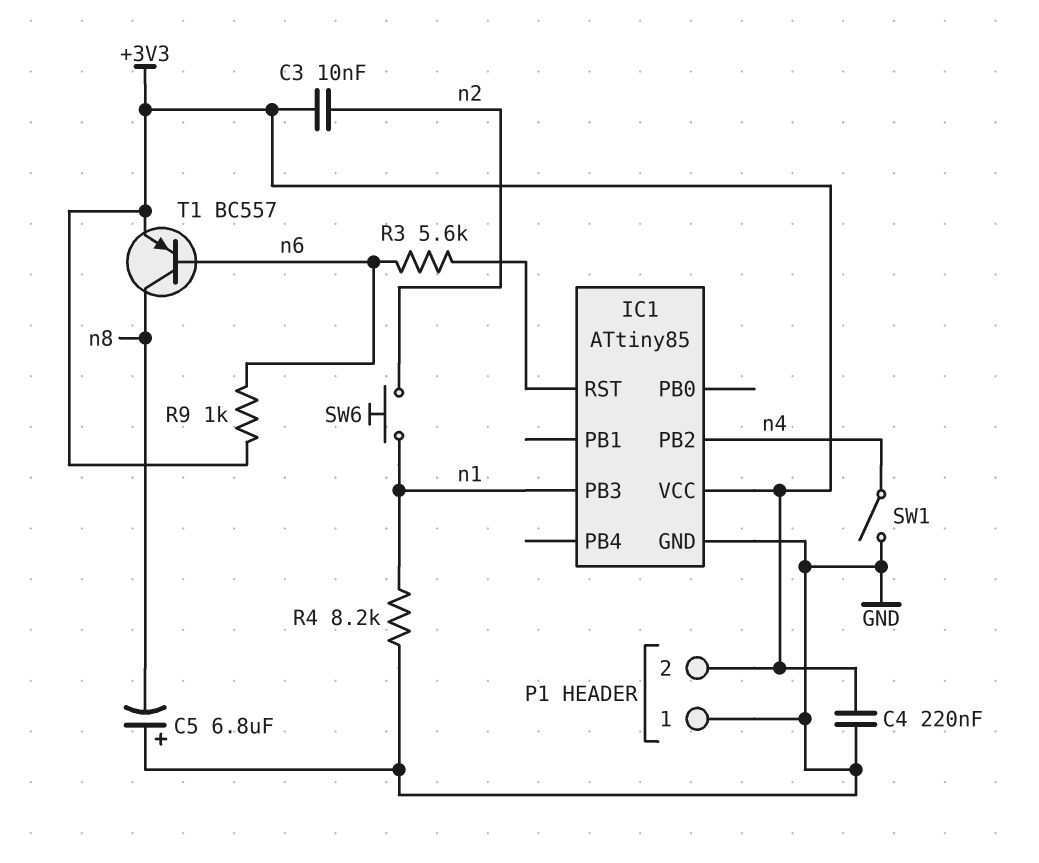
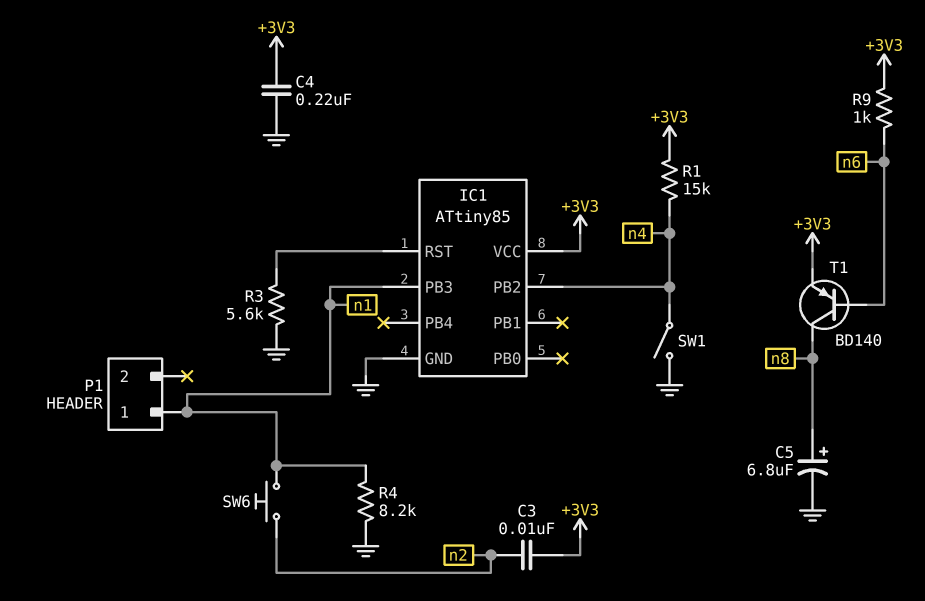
C5: 6.8uF (plus GND, minus n8) -> 6.8uF (plus n8, minus GND)
P1 pin 1: GND -> n1
P1 pin 2: +3V3 -> none
R1: none -> 15k (+3V3, n4)
R3: 5.6k (IC1/RST, n6) -> 5.6k (GND, IC1/RST)
T1: PNP BC557 (B n6, C n8, E +3V3) -> PNP BD140 (B n6, C n8, E +3V3)

